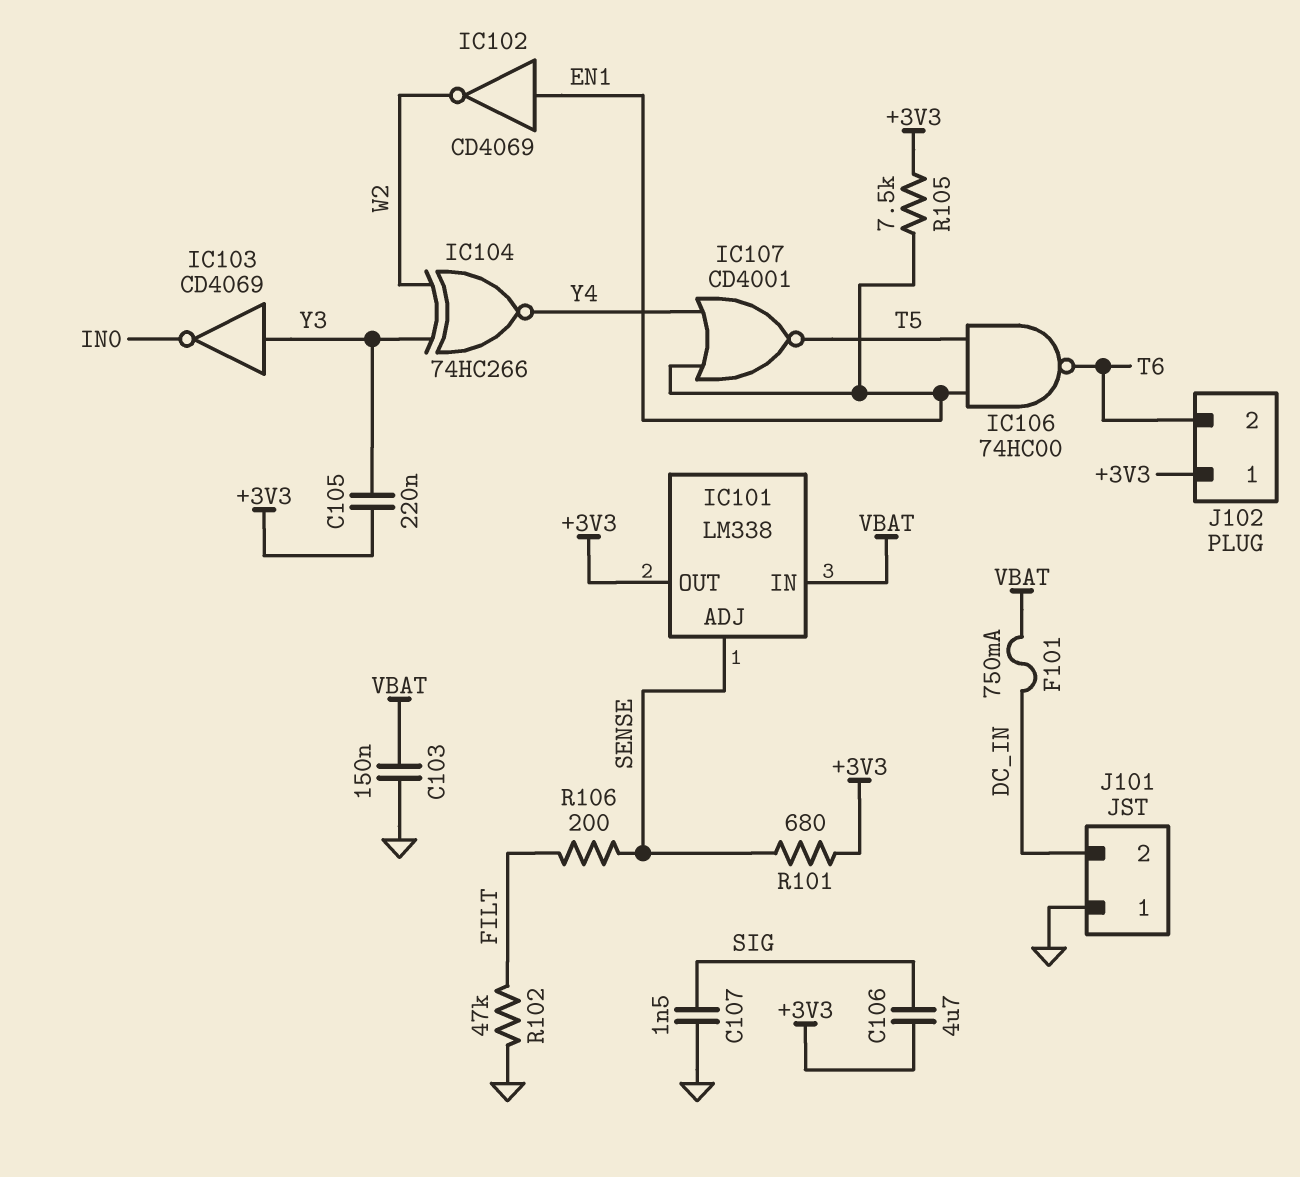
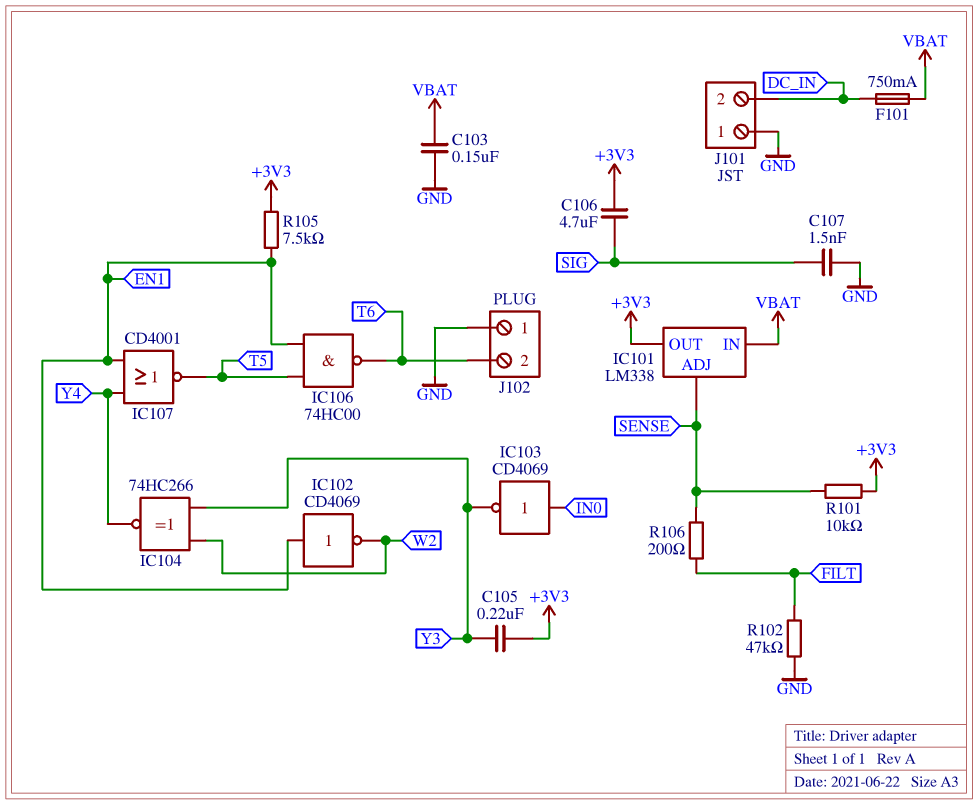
IC103: NOT CD4069 (in Y3, out IN0) -> NOT CD4069 (in IN0, out Y3)
J102 pin 1: +3V3 -> GND
R101: 680 (+3V3, SENSE) -> 10k (+3V3, SENSE)

